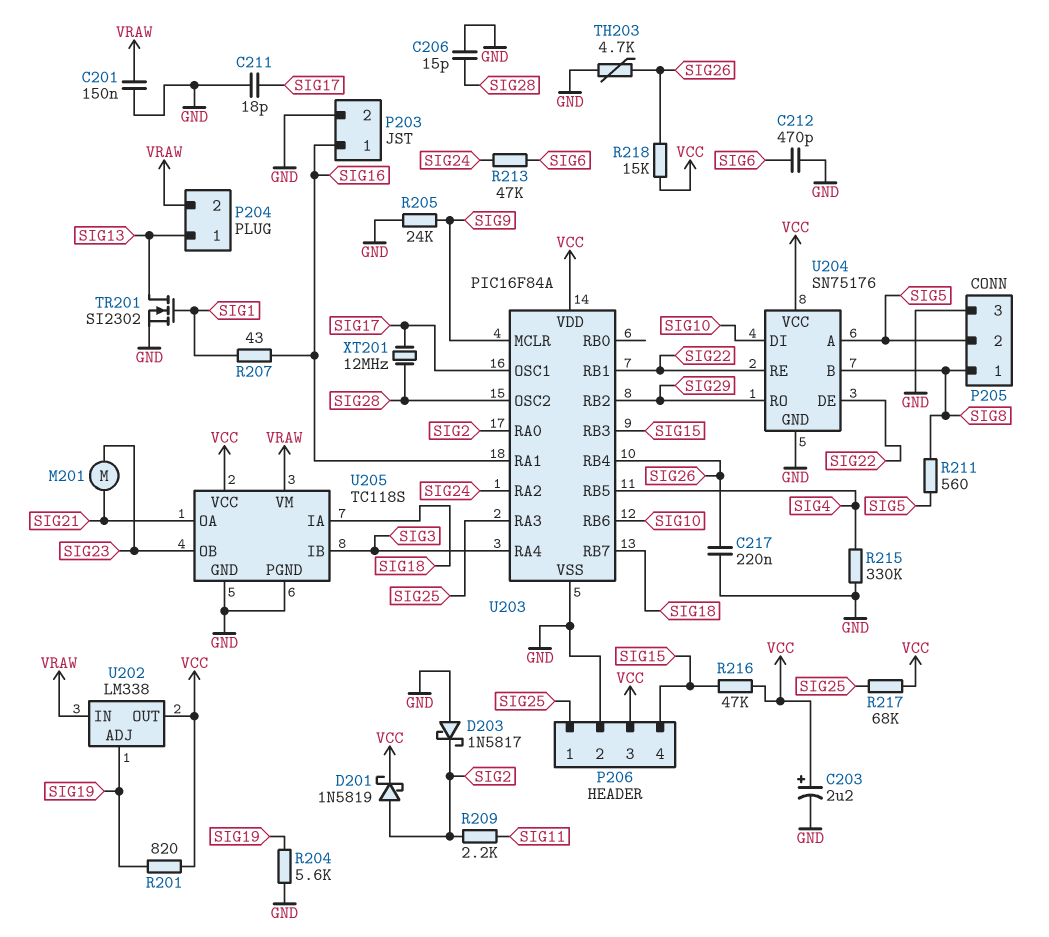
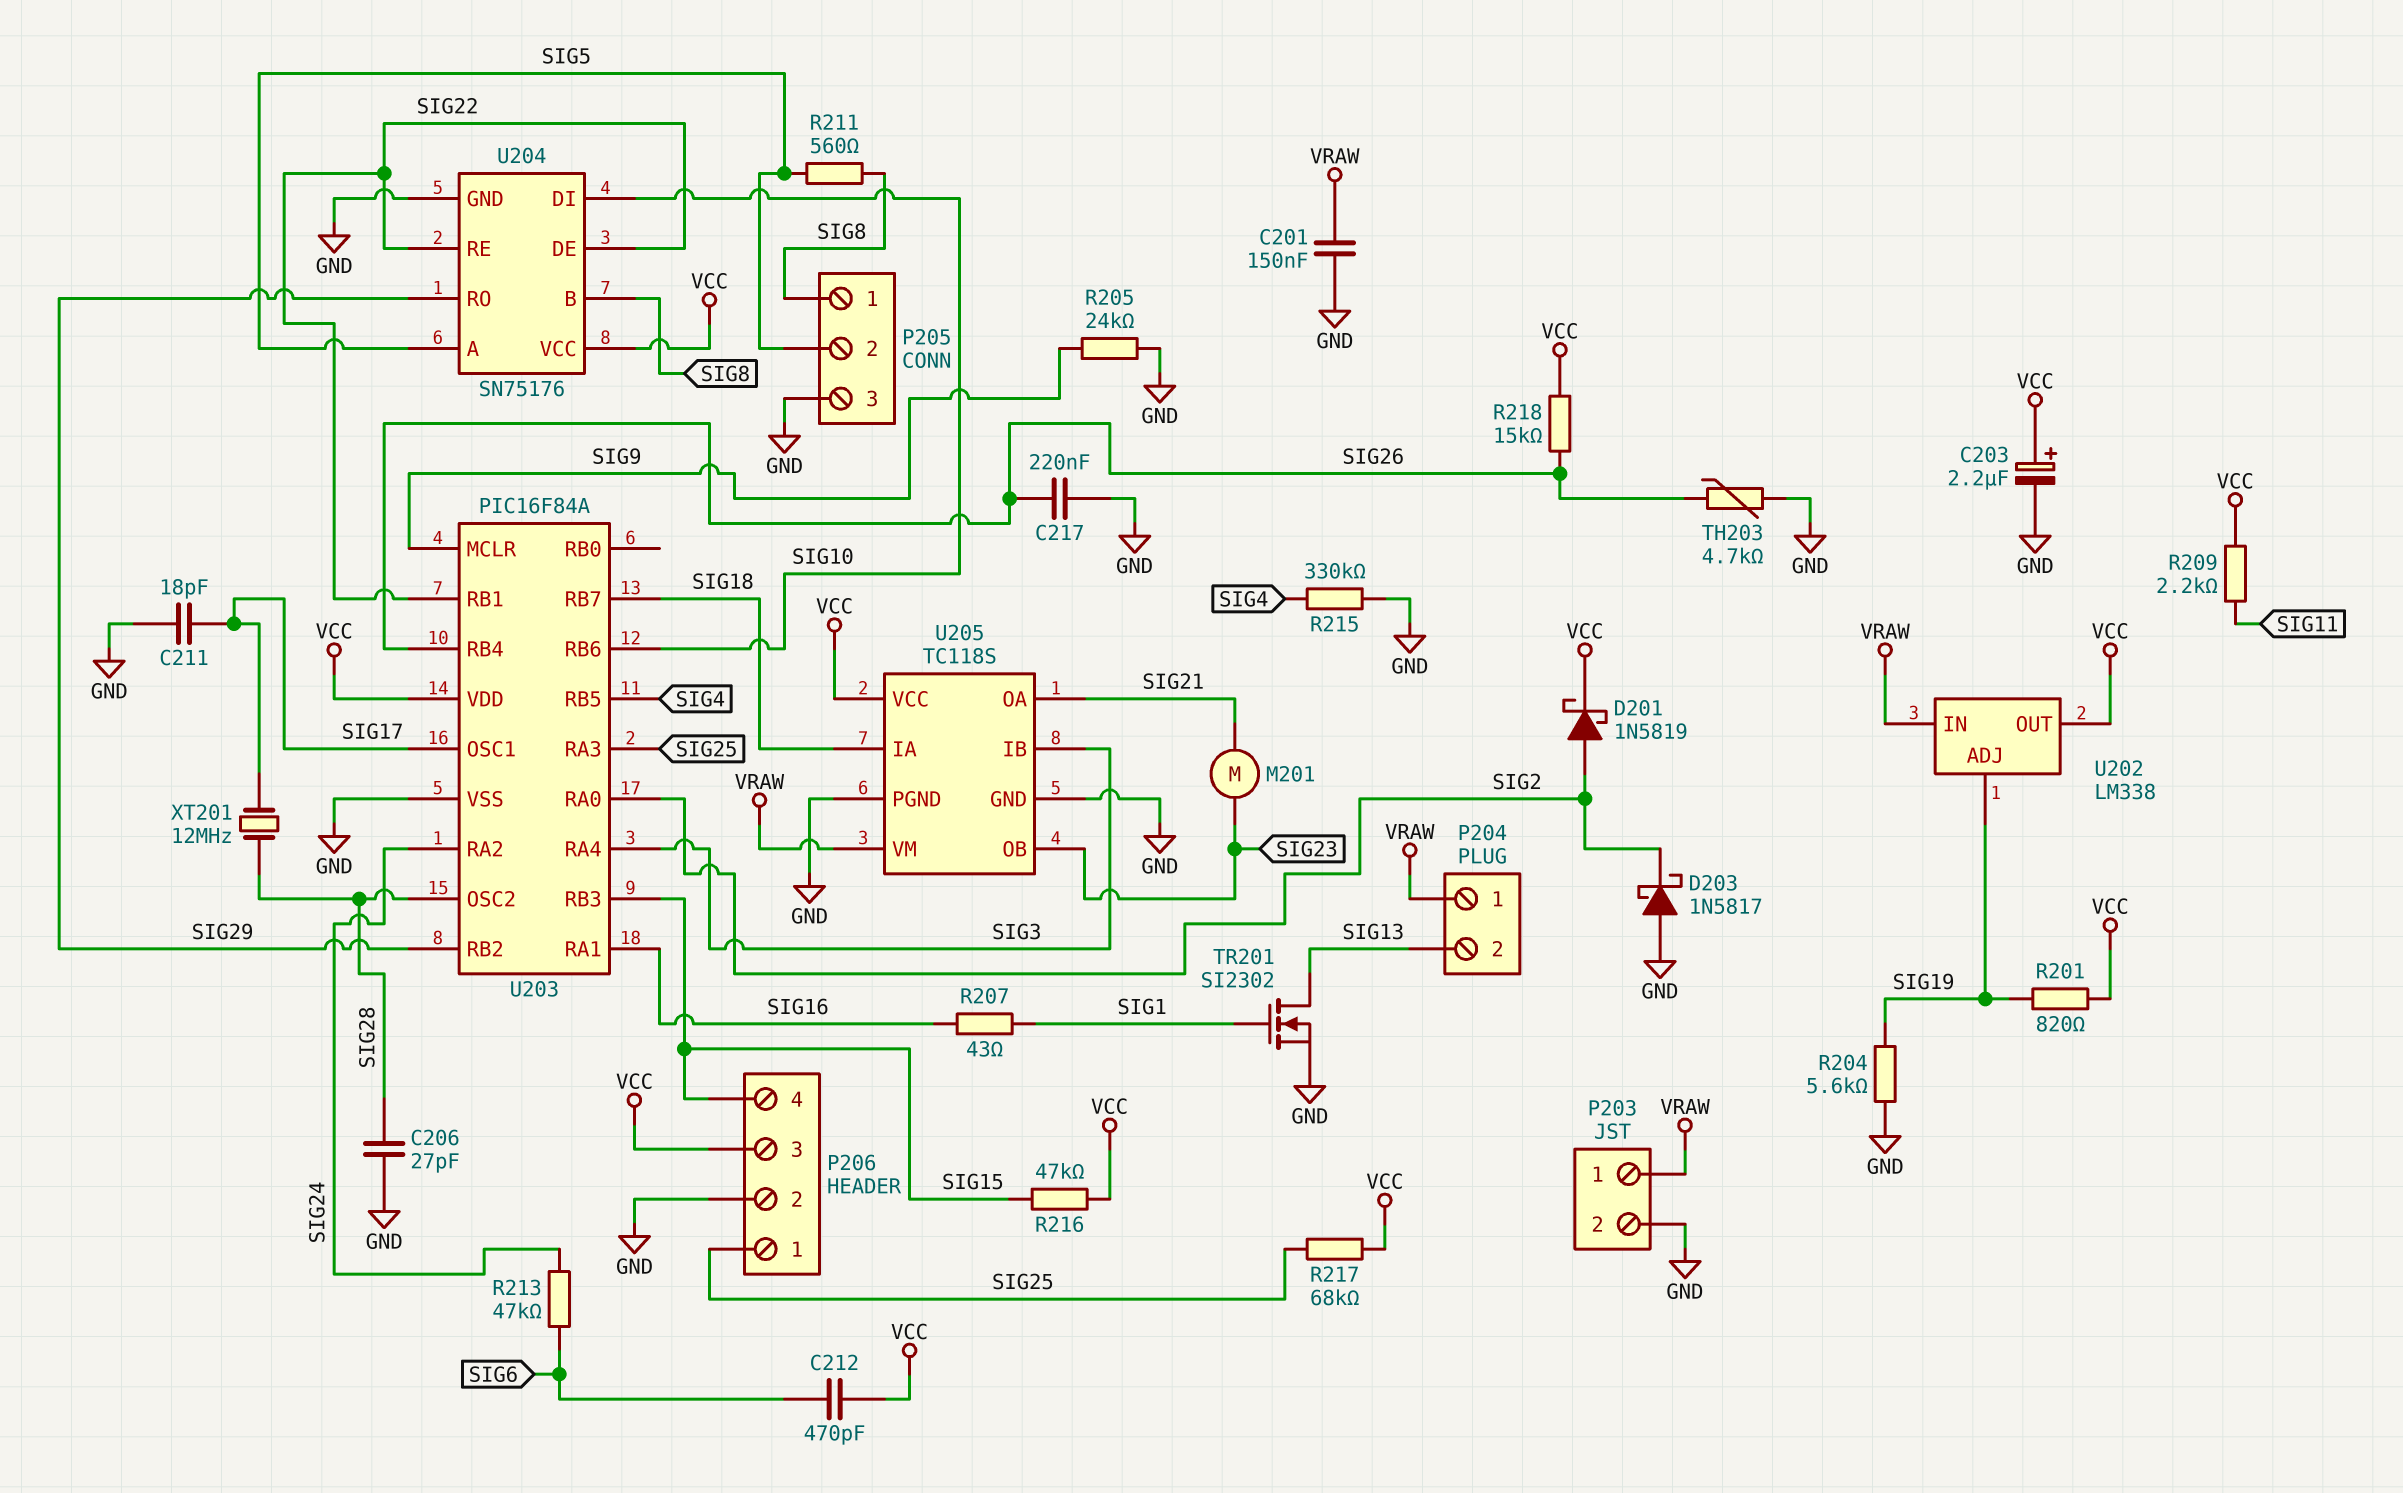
C206: 15pF (GND, SIG28) -> 27pF (GND, SIG28)
C212: 470pF (GND, SIG6) -> 470pF (SIG6, VCC)
P203 pin 1: SIG16 -> VRAW
P204 pin 1: SIG13 -> VRAW
P204 pin 2: VRAW -> SIG13
R209: 2.2k (SIG2, SIG11) -> 2.2k (SIG11, VCC)

